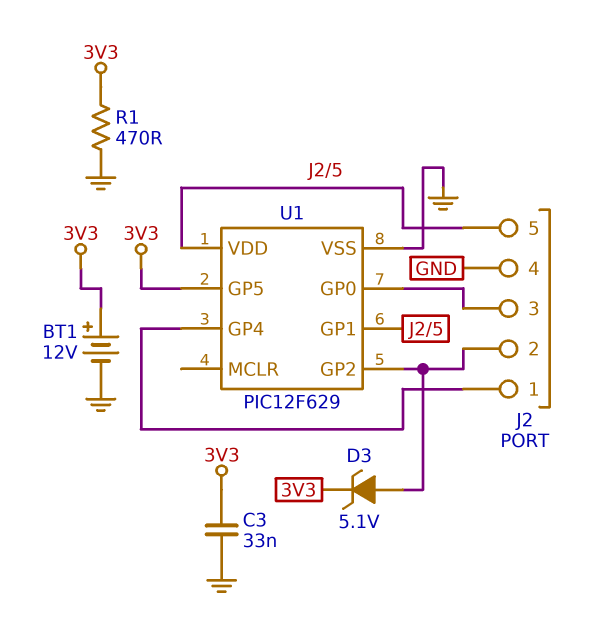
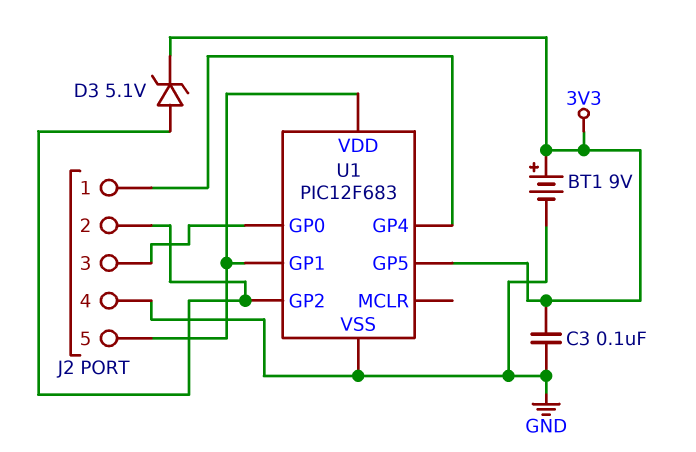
BT1: 12V (plus 3V3, minus GND) -> 9V (plus 3V3, minus GND)
C3: 33nF (3V3, GND) -> 100nF (3V3, GND)
R1: 470 (3V3, GND) -> none
U1: PIC12F629 -> PIC12F683

